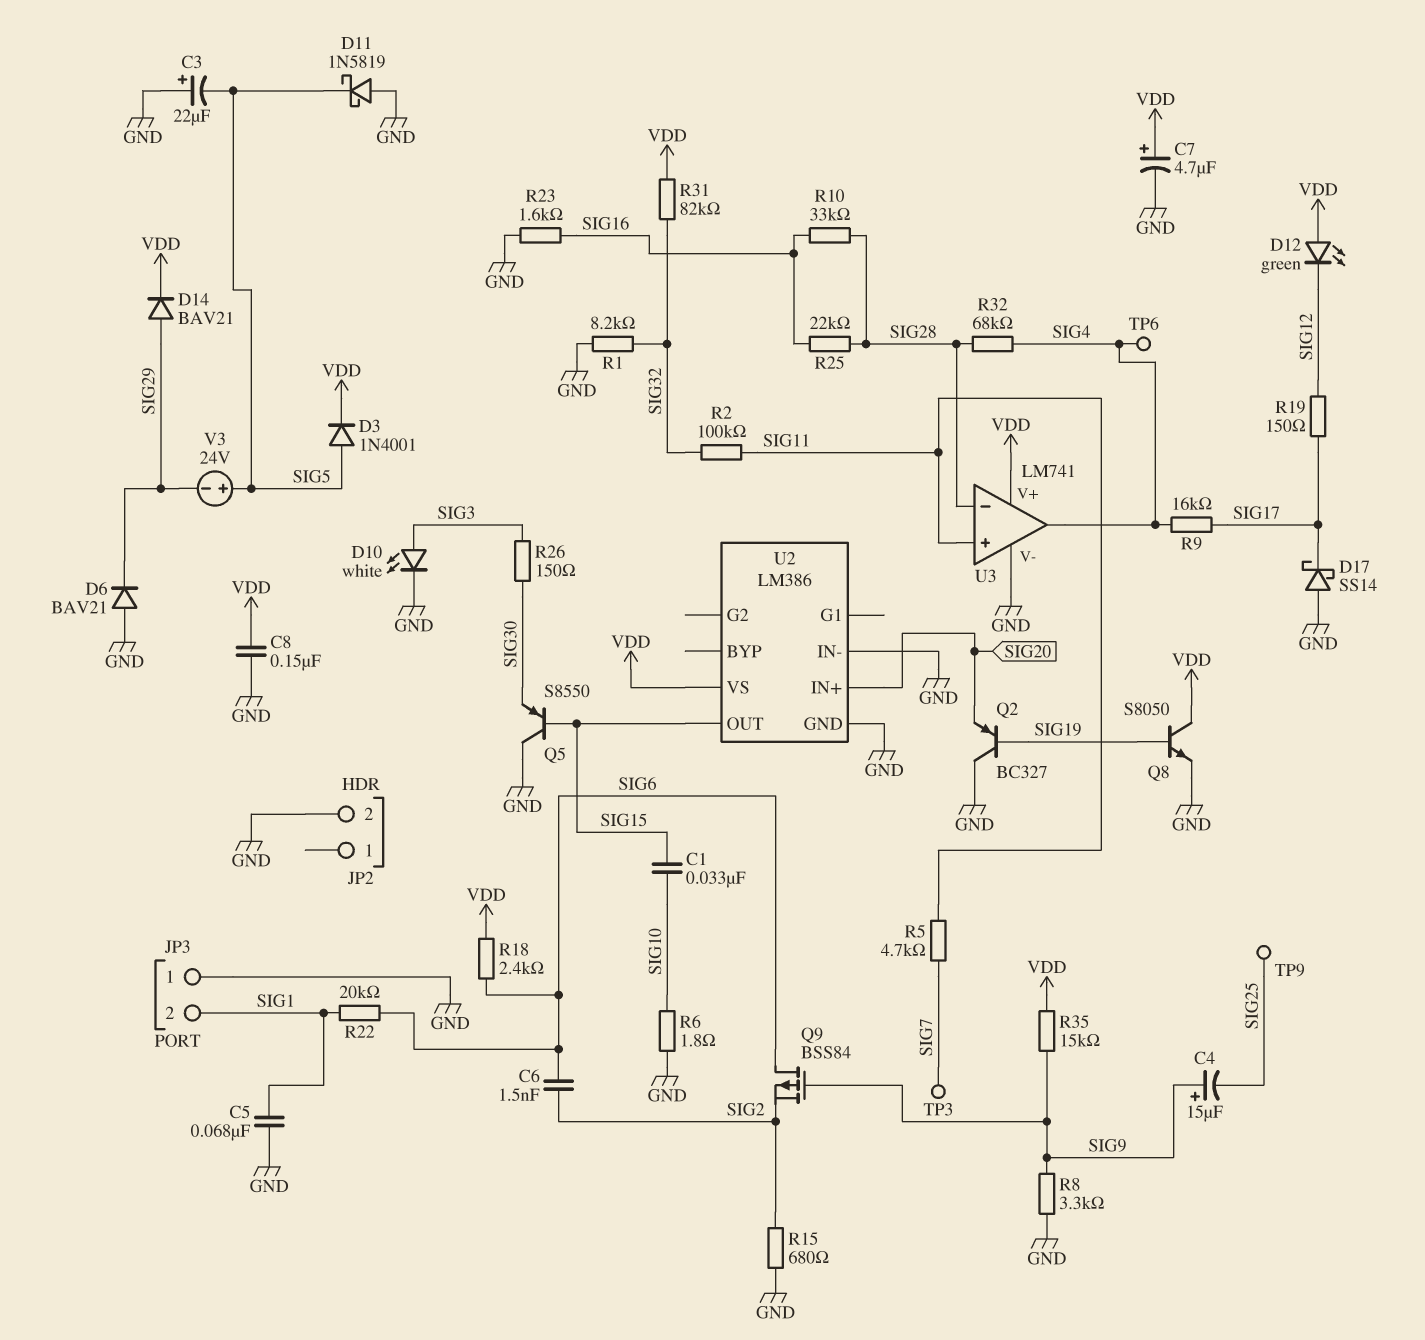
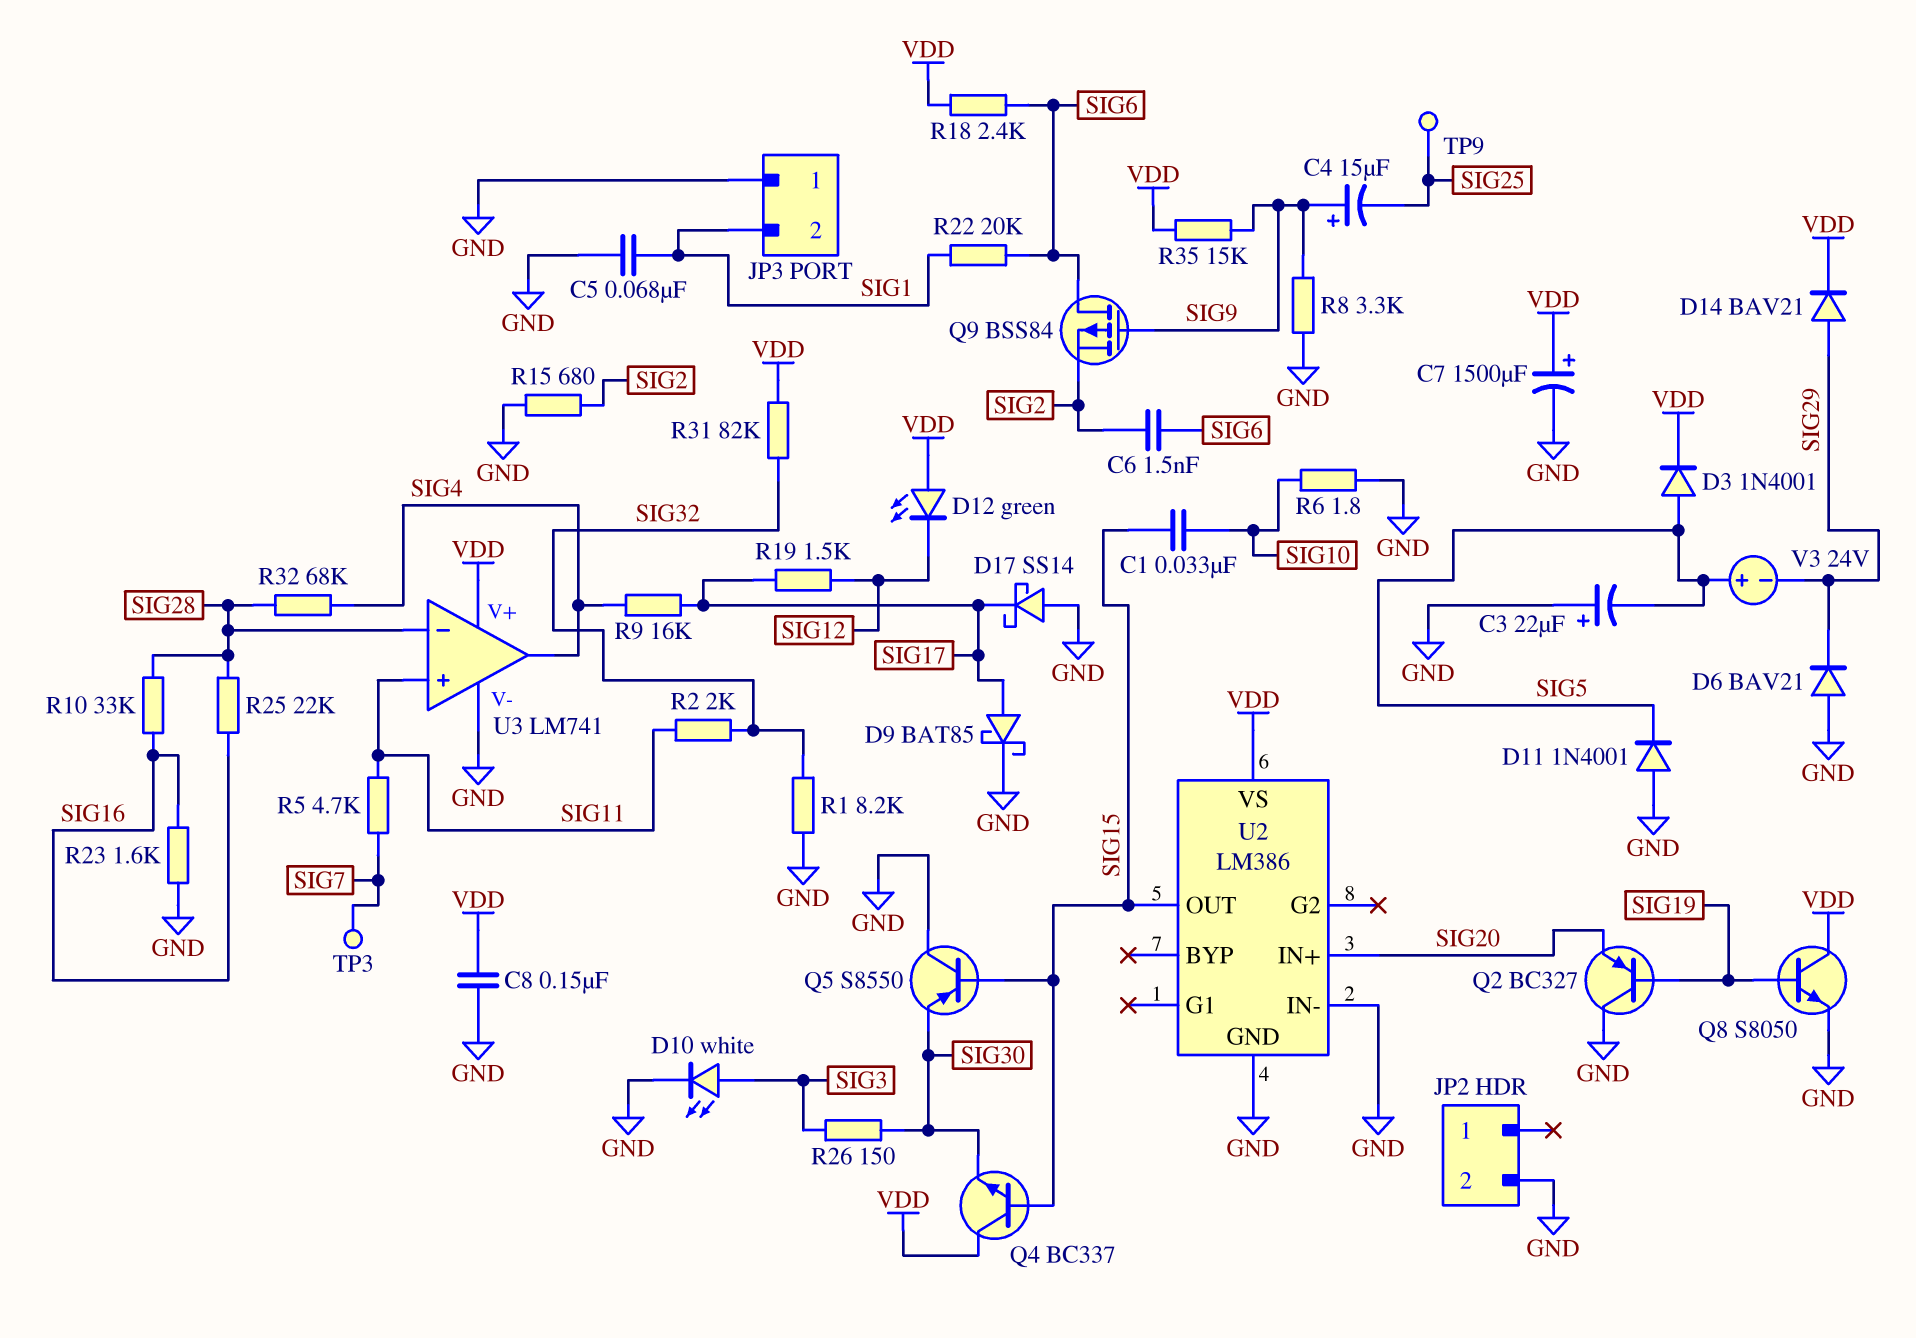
C7: 4.7uF (plus VDD, minus GND) -> 1500uF (plus VDD, minus GND)
D9: none -> schottky BAT85 (A SIG17, K GND)
D11: schottky 1N5819 (A GND, K SIG5) -> diode 1N4001 (A GND, K SIG5)
Q4: none -> NPN BC337 (B SIG15, C VDD, E SIG30)
R2: 100k (SIG11, SIG32) -> 2k (SIG11, SIG32)
R19: 150 (SIG12, SIG17) -> 1.5k (SIG12, SIG17)
TP6: test point (SIG4) -> none

